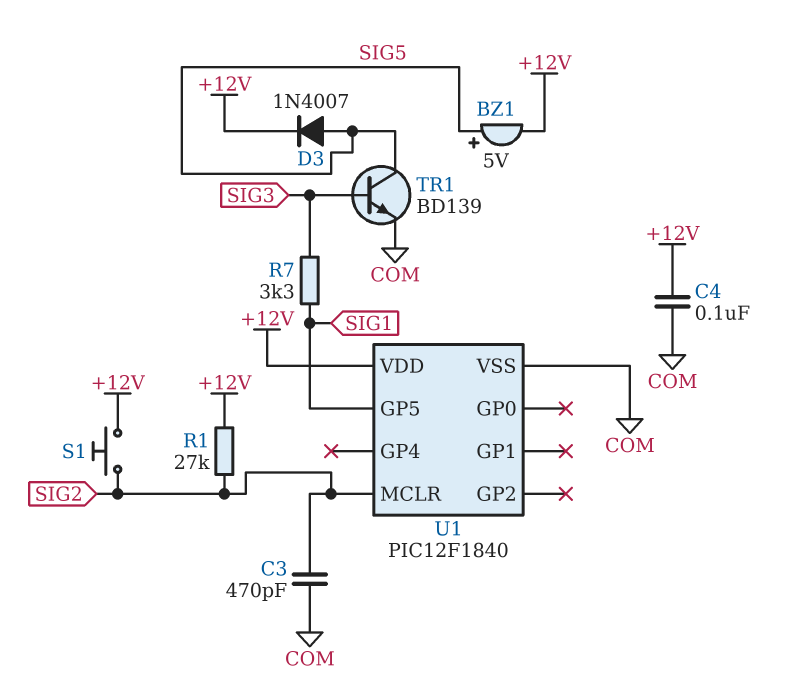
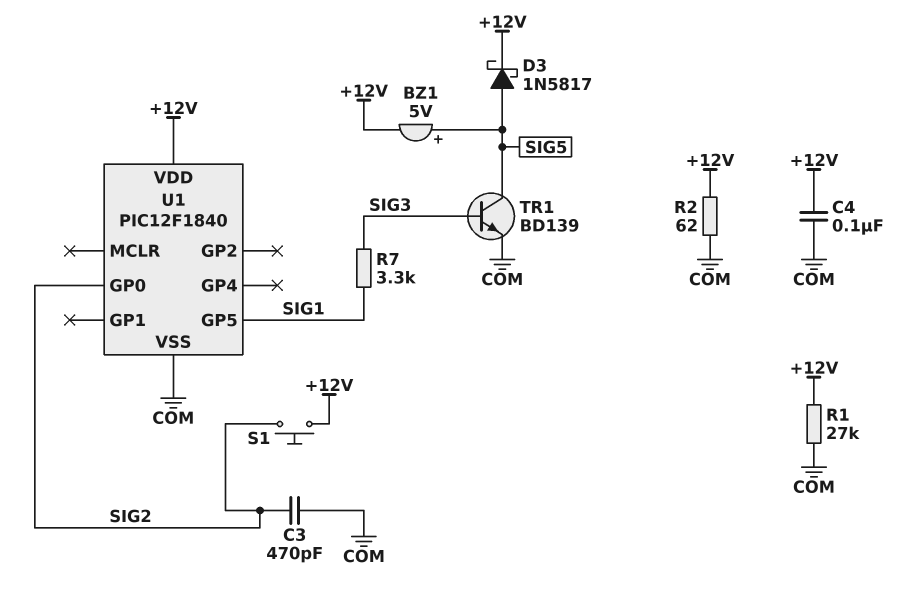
D3: diode 1N4007 (A SIG5, K +12V) -> schottky 1N5817 (A SIG5, K +12V)
R1: 27k (+12V, SIG2) -> 27k (+12V, COM)
R2: none -> 62 (+12V, COM)
U1 pin GP0: none -> SIG2
U1 pin MCLR: SIG2 -> none

